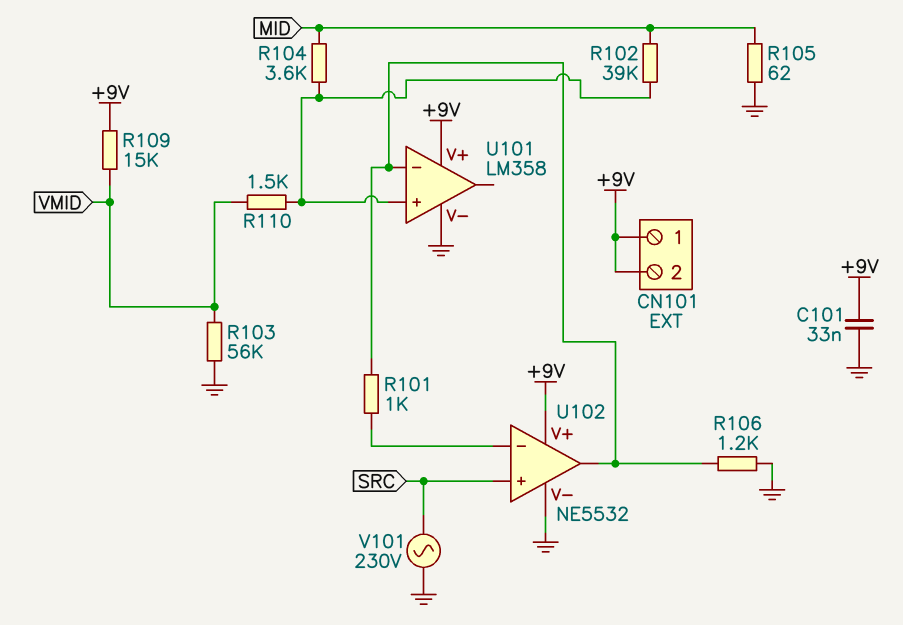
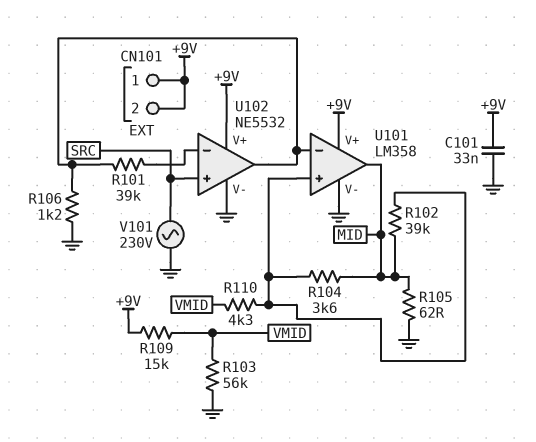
R101: 1k (U101/in-, U102/in-) -> 39k (U101/in-, U102/in-)
R110: 1.5k (U101/in+, VMID) -> 4.3k (U101/in+, VMID)
U101 pin out: none -> MID

